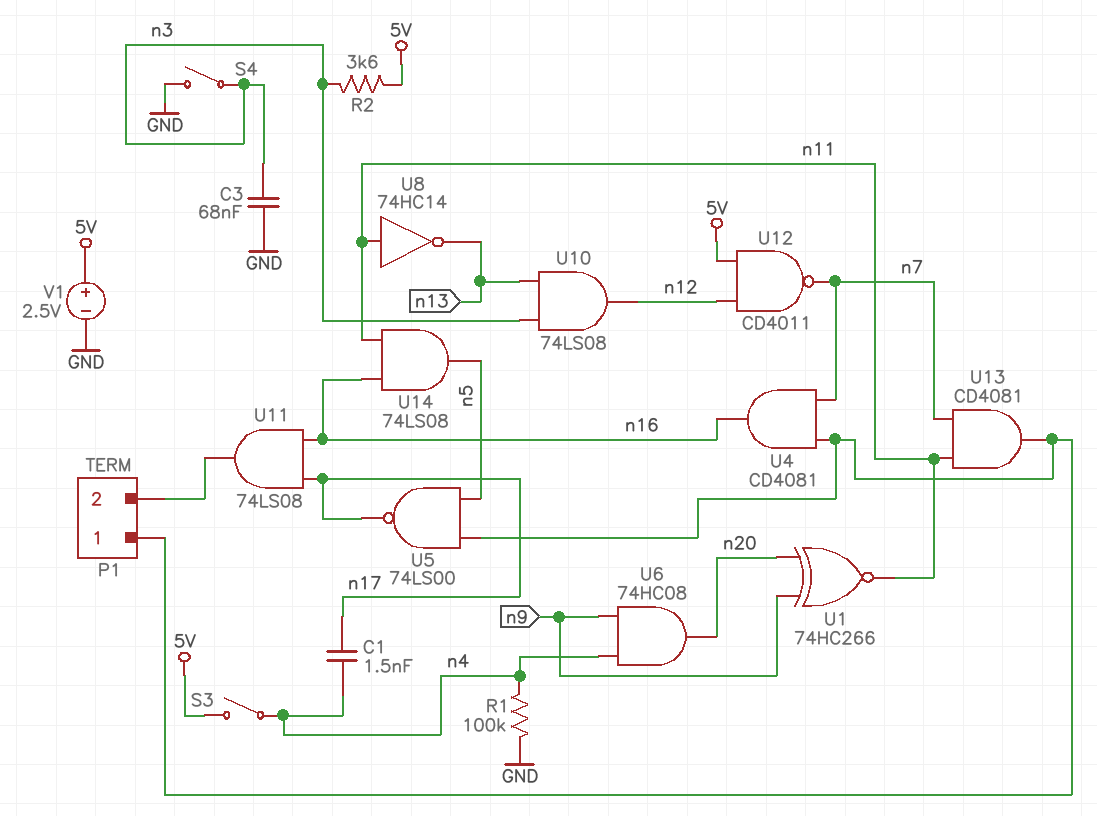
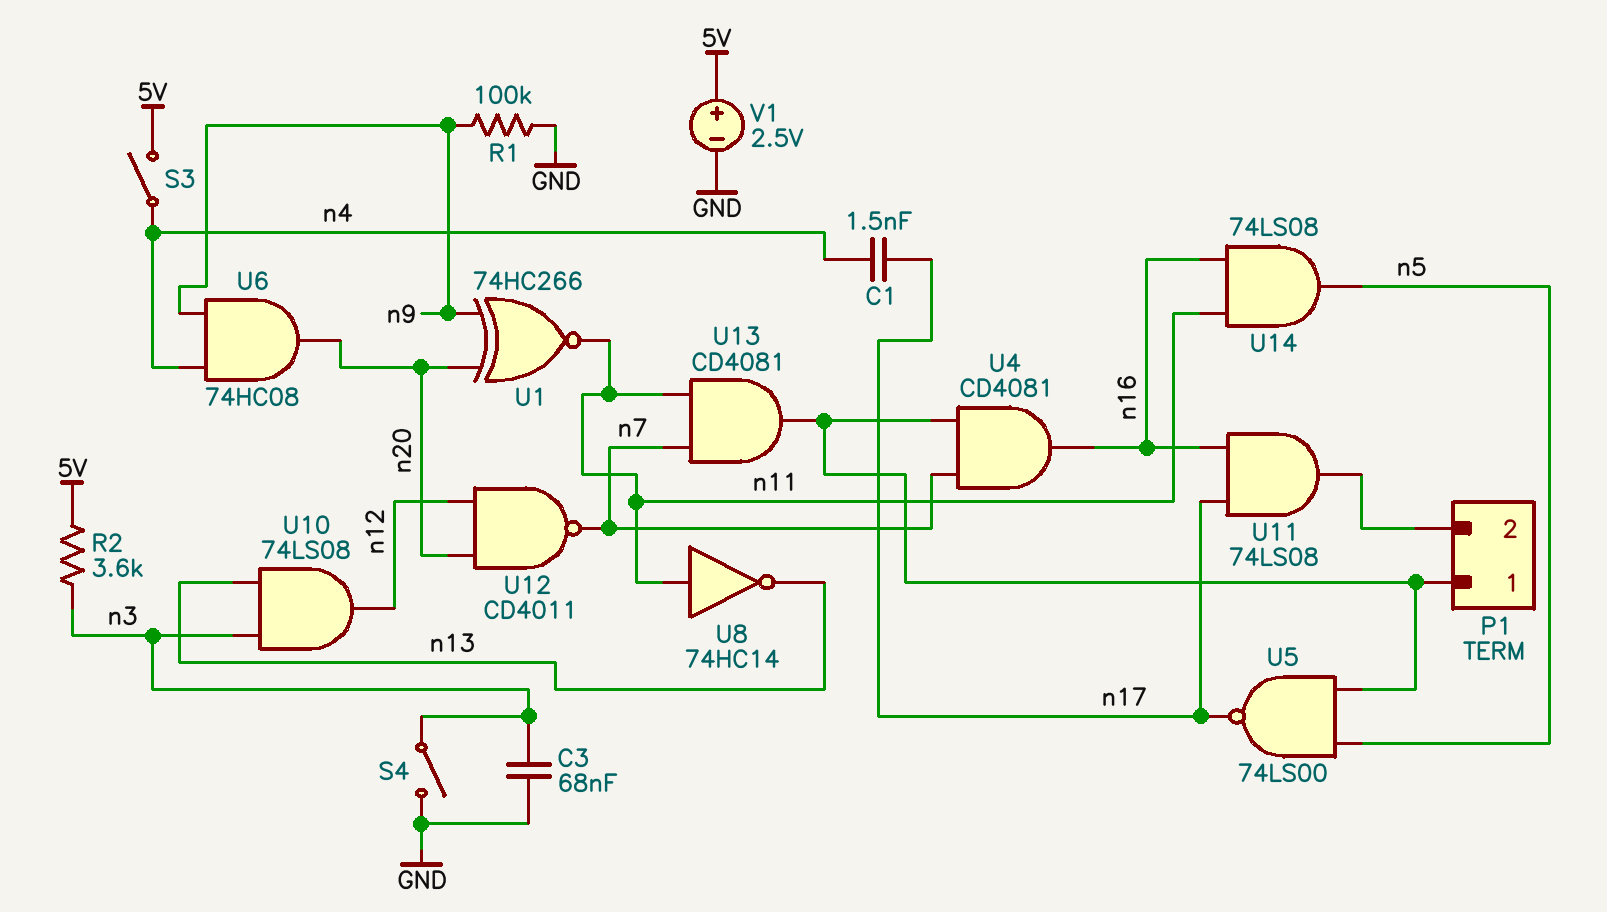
R1: 100k (GND, n4) -> 100k (GND, n9)
U12: NAND CD4011 (in 5V, in n12, out n7) -> NAND CD4011 (in n12, in n20, out n7)

